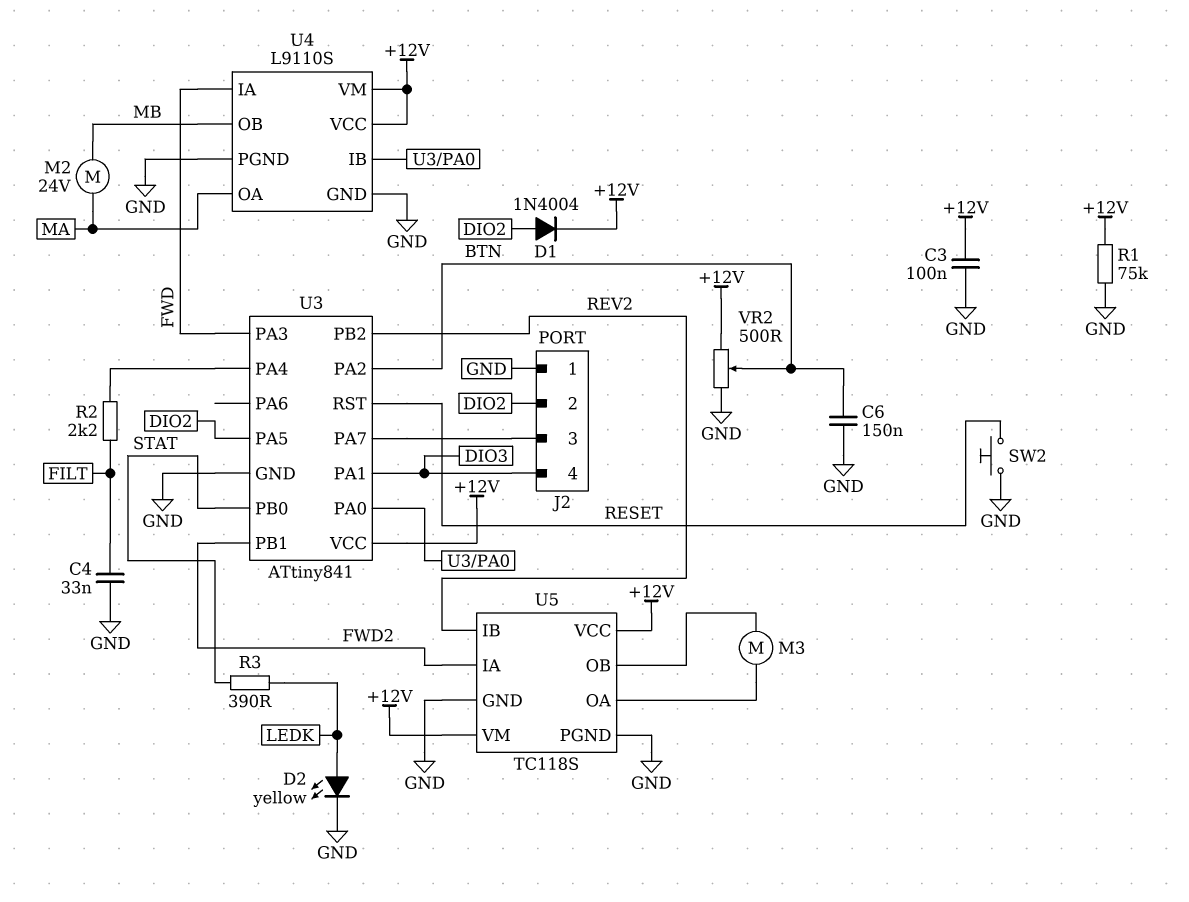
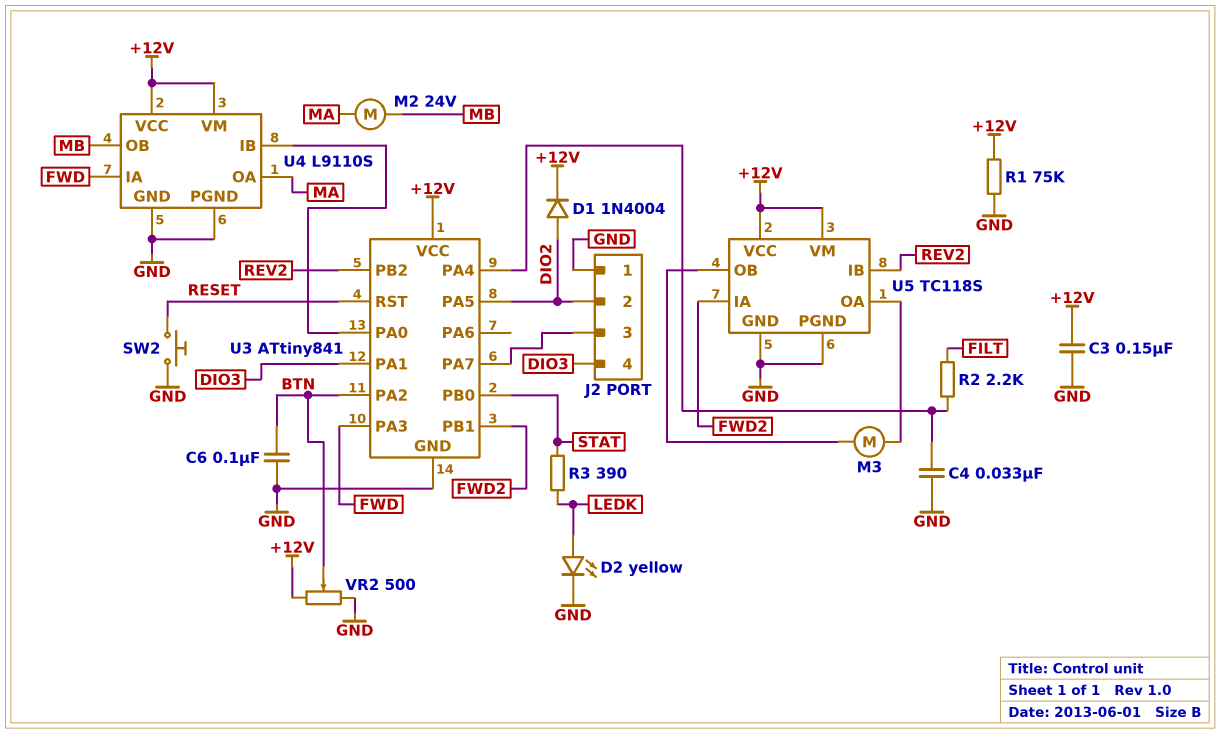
C3: 100nF (+12V, GND) -> 150nF (+12V, GND)
C4: 33nF (FILT, GND) -> 33nF (GND, U3/PA4)
C6: 150nF (BTN, GND) -> 100nF (BTN, GND)

